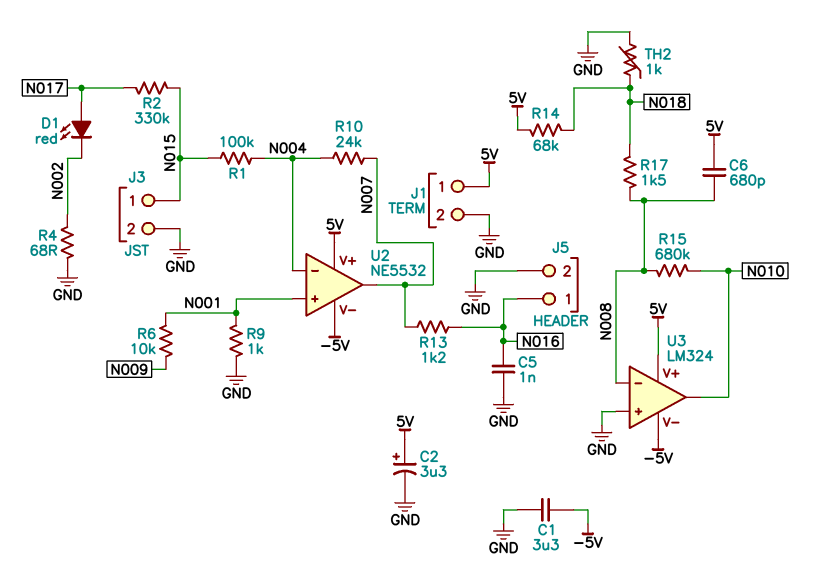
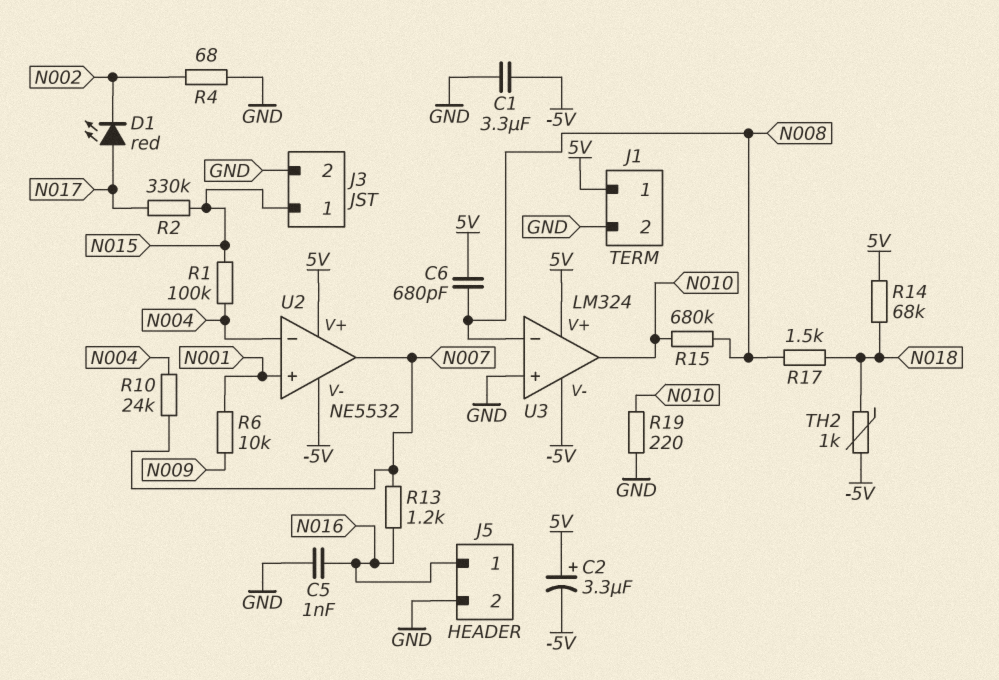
C2: 3.3uF (plus 5V, minus GND) -> 3.3uF (plus 5V, minus -5V)
R9: 1k (GND, N001) -> none
R19: none -> 220 (GND, N010)
TH2: 1k (GND, N018) -> 1k (-5V, N018)

